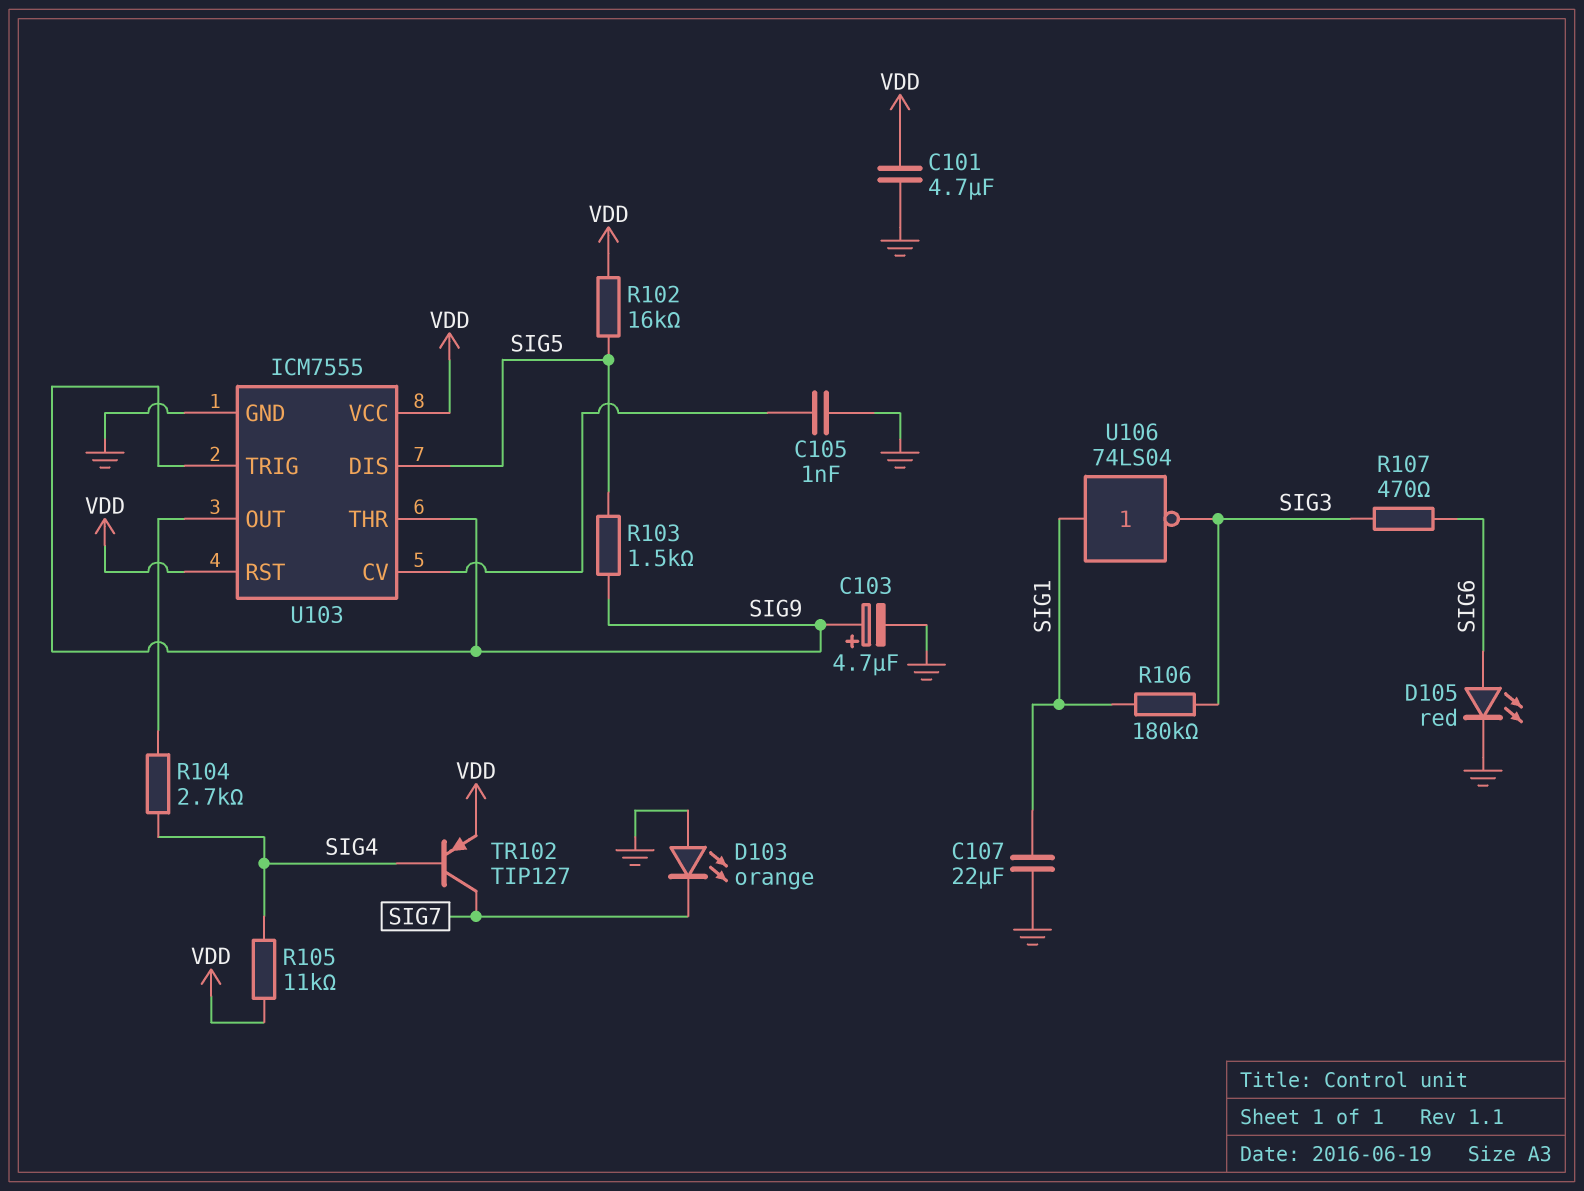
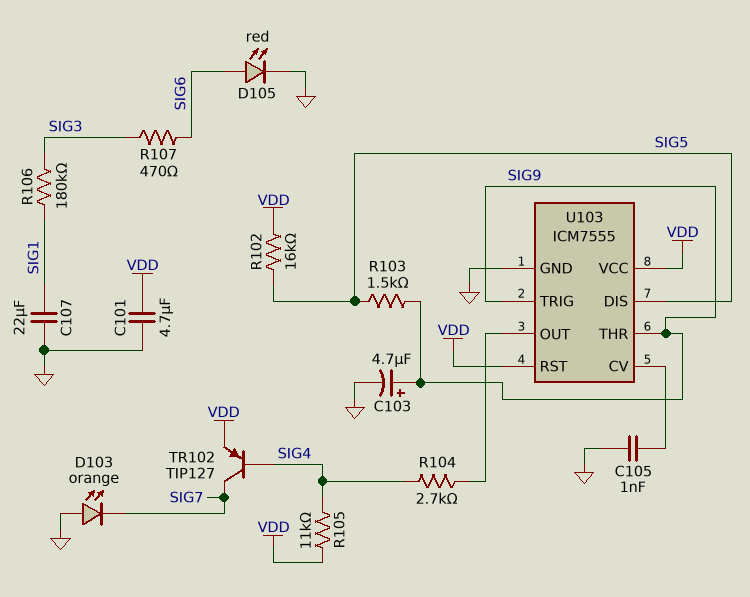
U106: NOT 74LS04 (in SIG1, out SIG3) -> none

